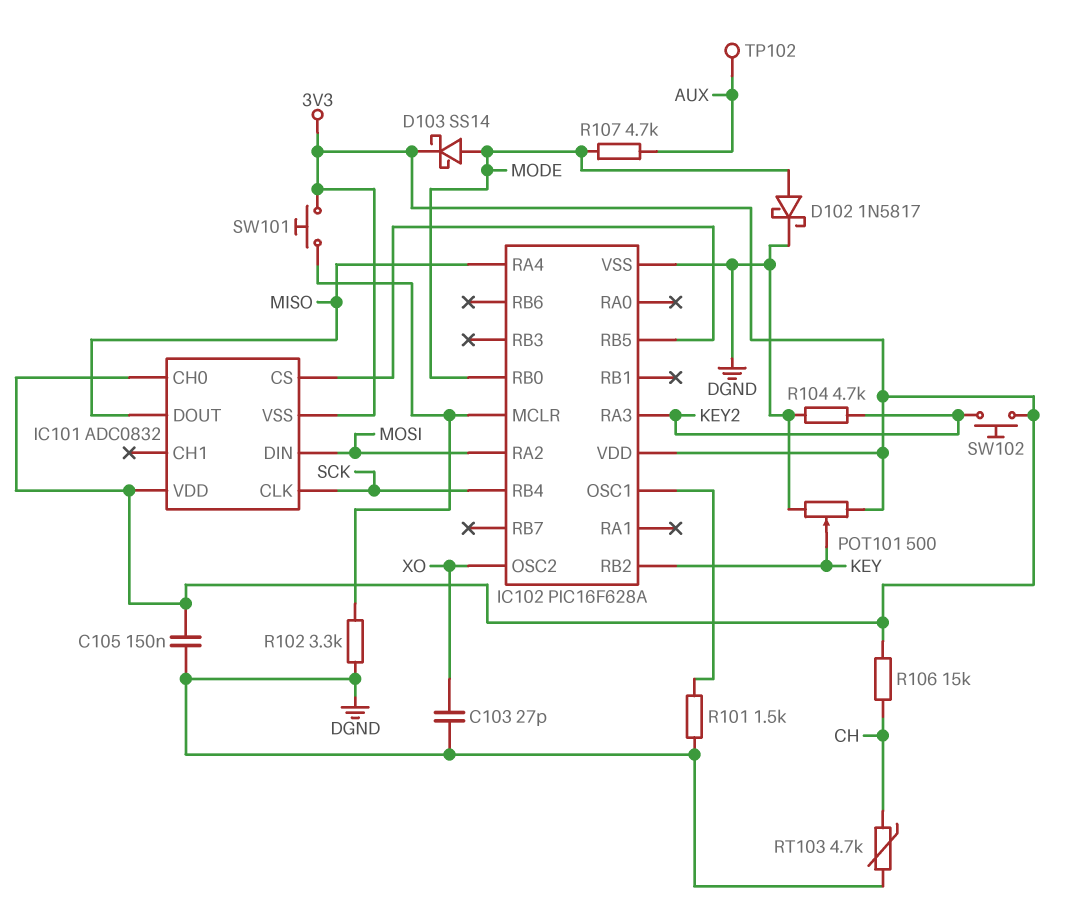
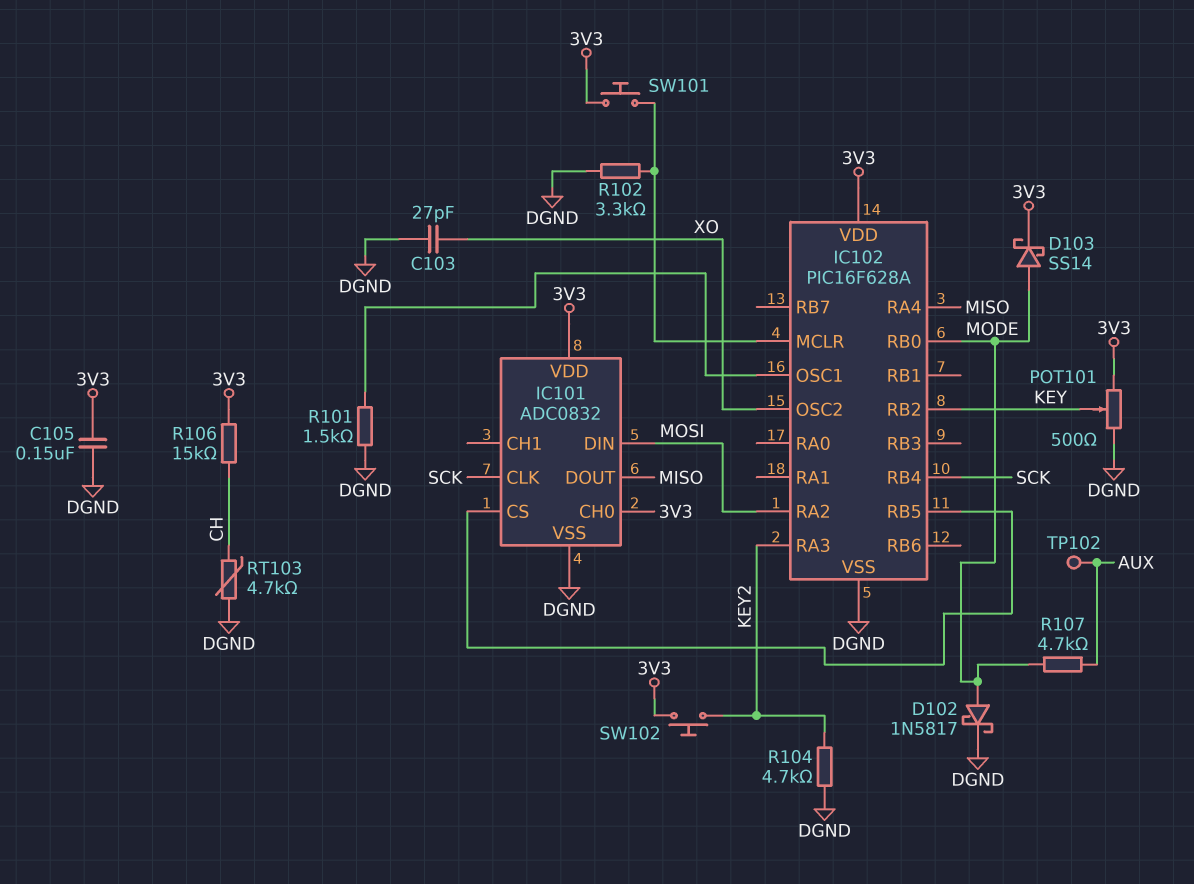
IC101 pin VSS: 3V3 -> DGND

